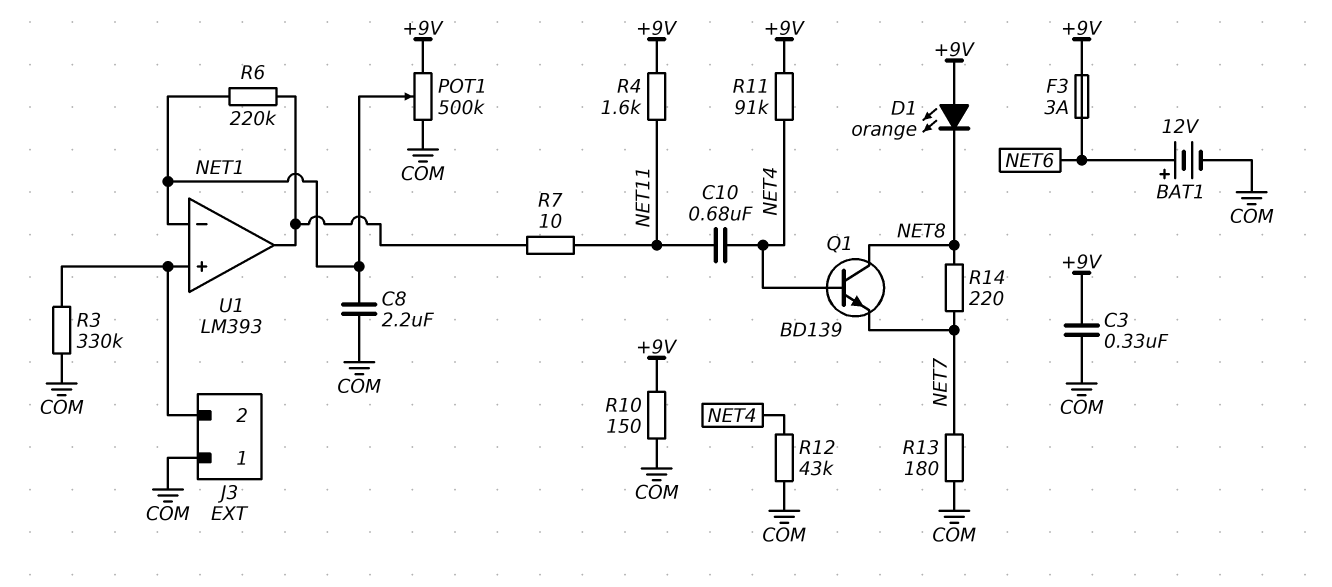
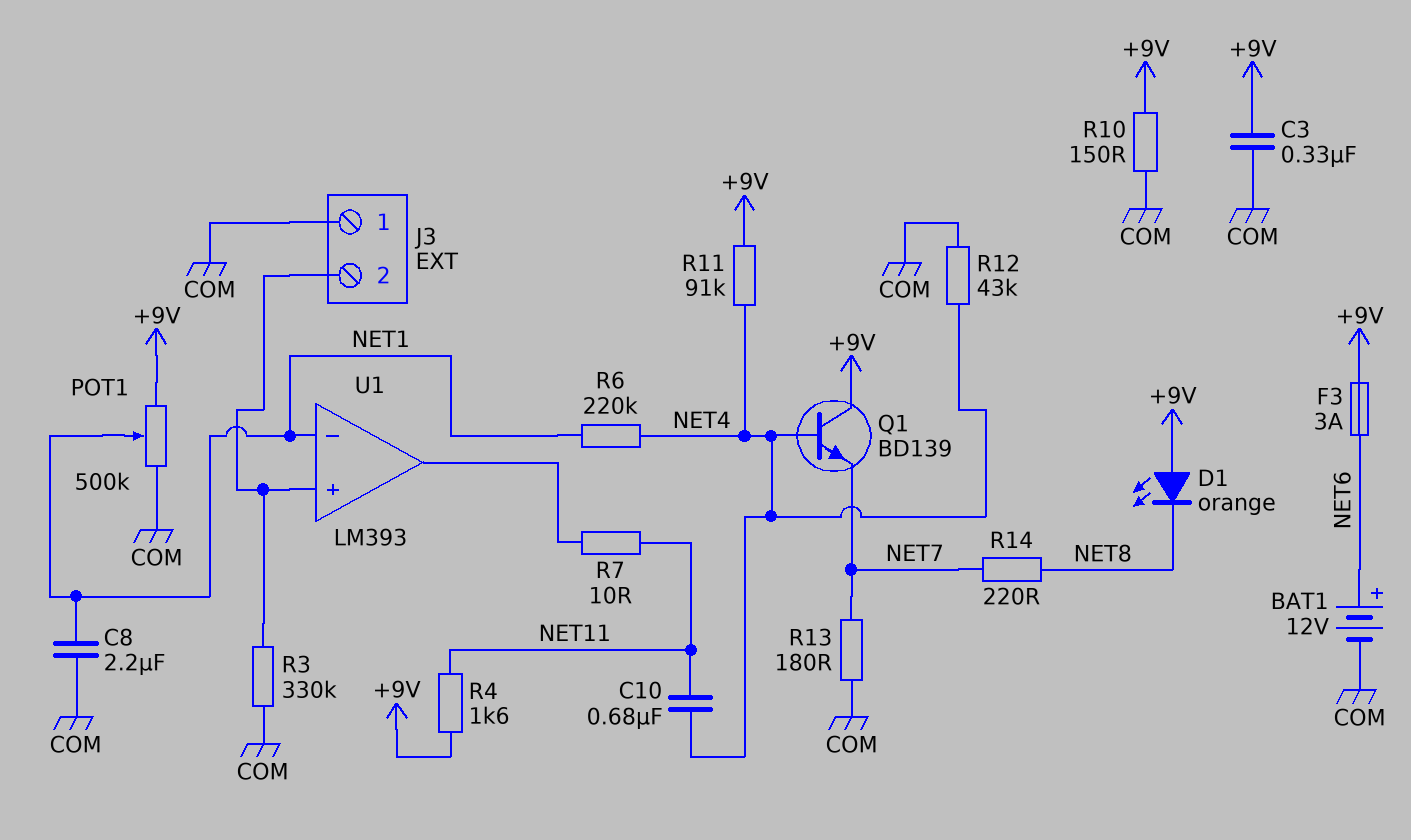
Q1: NPN BD139 (B NET4, C NET8, E NET7) -> NPN BD139 (B NET4, C +9V, E NET7)
R6: 220k (NET1, U1/out) -> 220k (NET1, NET4)

